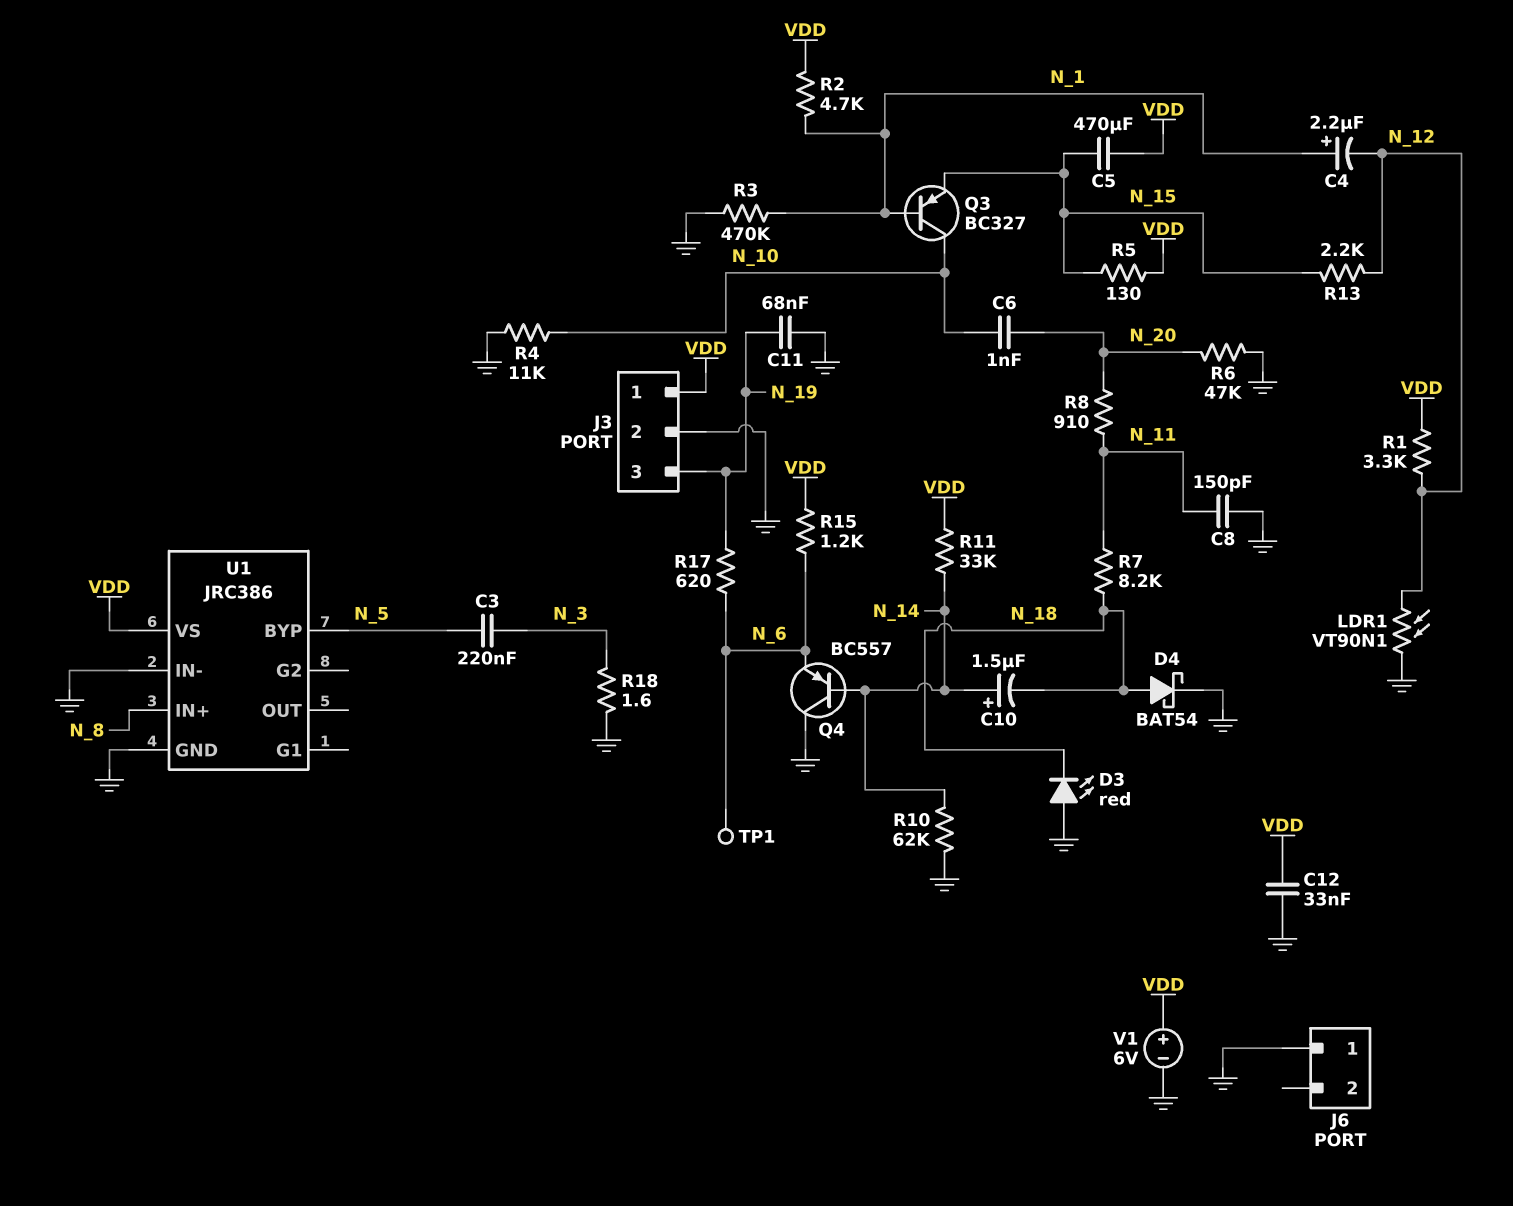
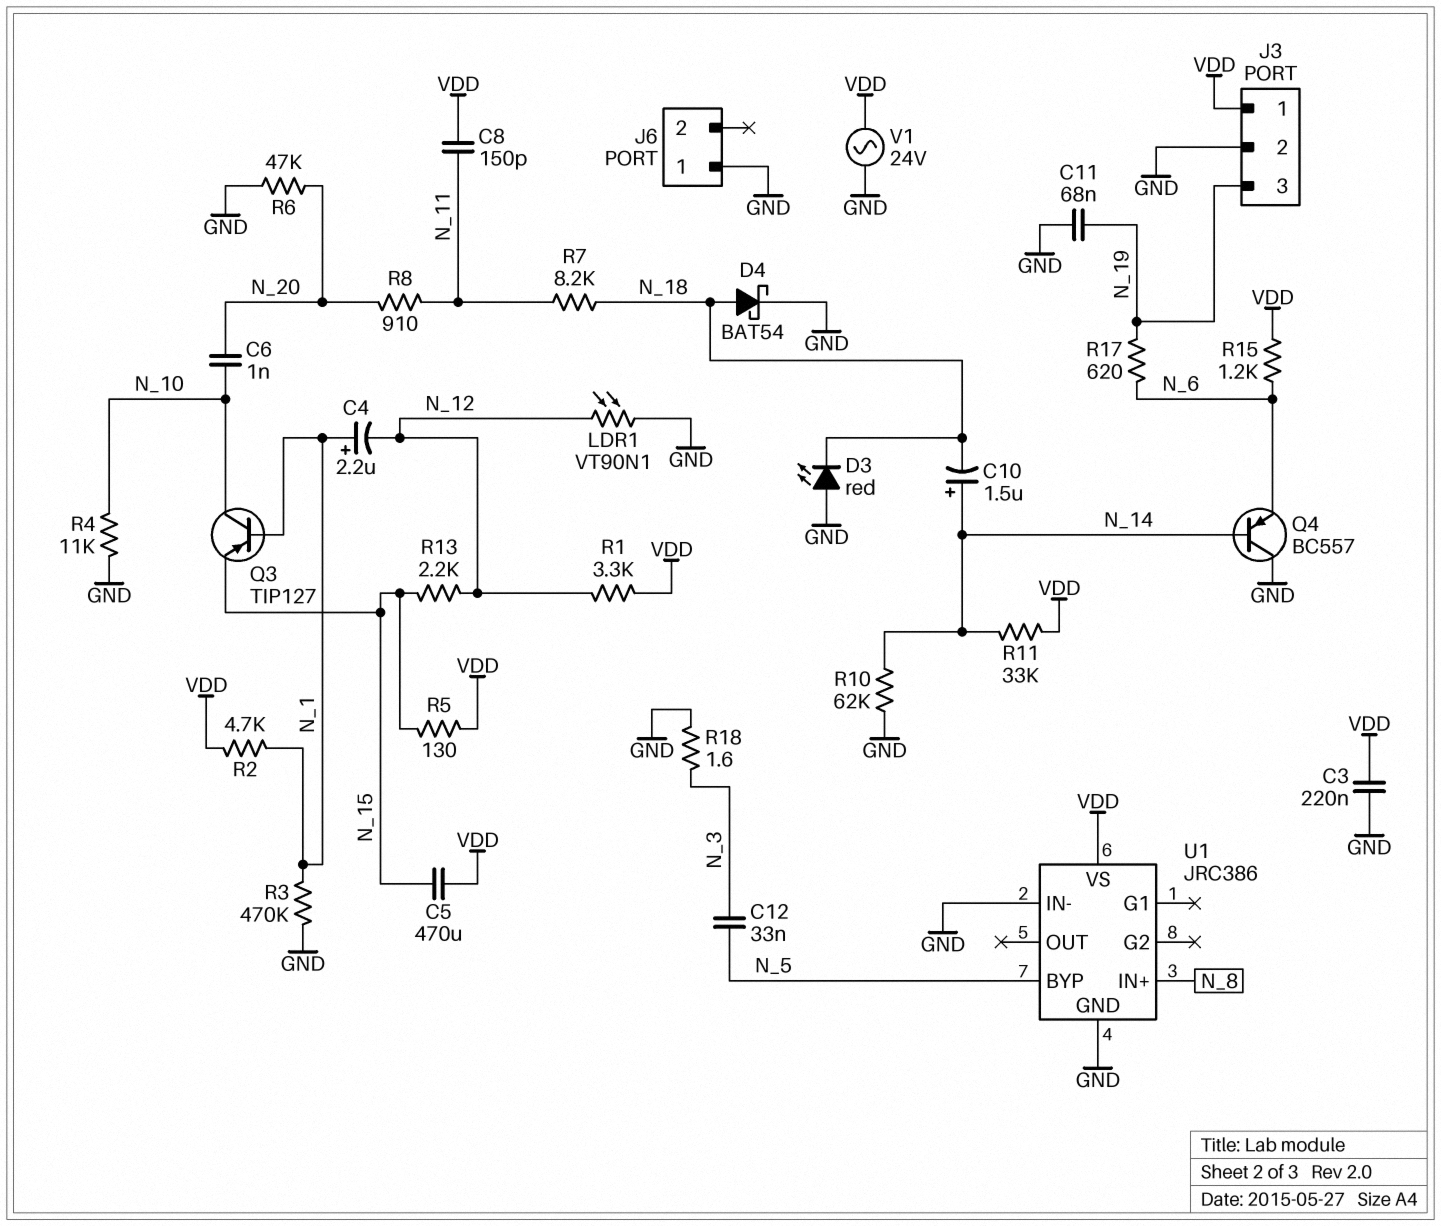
C3: 220nF (N_3, N_5) -> 220nF (GND, VDD)
C8: 150pF (GND, N_11) -> 150pF (N_11, VDD)
C12: 33nF (GND, VDD) -> 33nF (N_3, N_5)
Q3: PNP BC327 (B N_1, C N_10, E N_15) -> PNP TIP127 (B N_1, C N_10, E N_15)
TP1: test point (N_6) -> none
V1: 6V (plus VDD, minus GND) -> AC 24V (GND, VDD)

